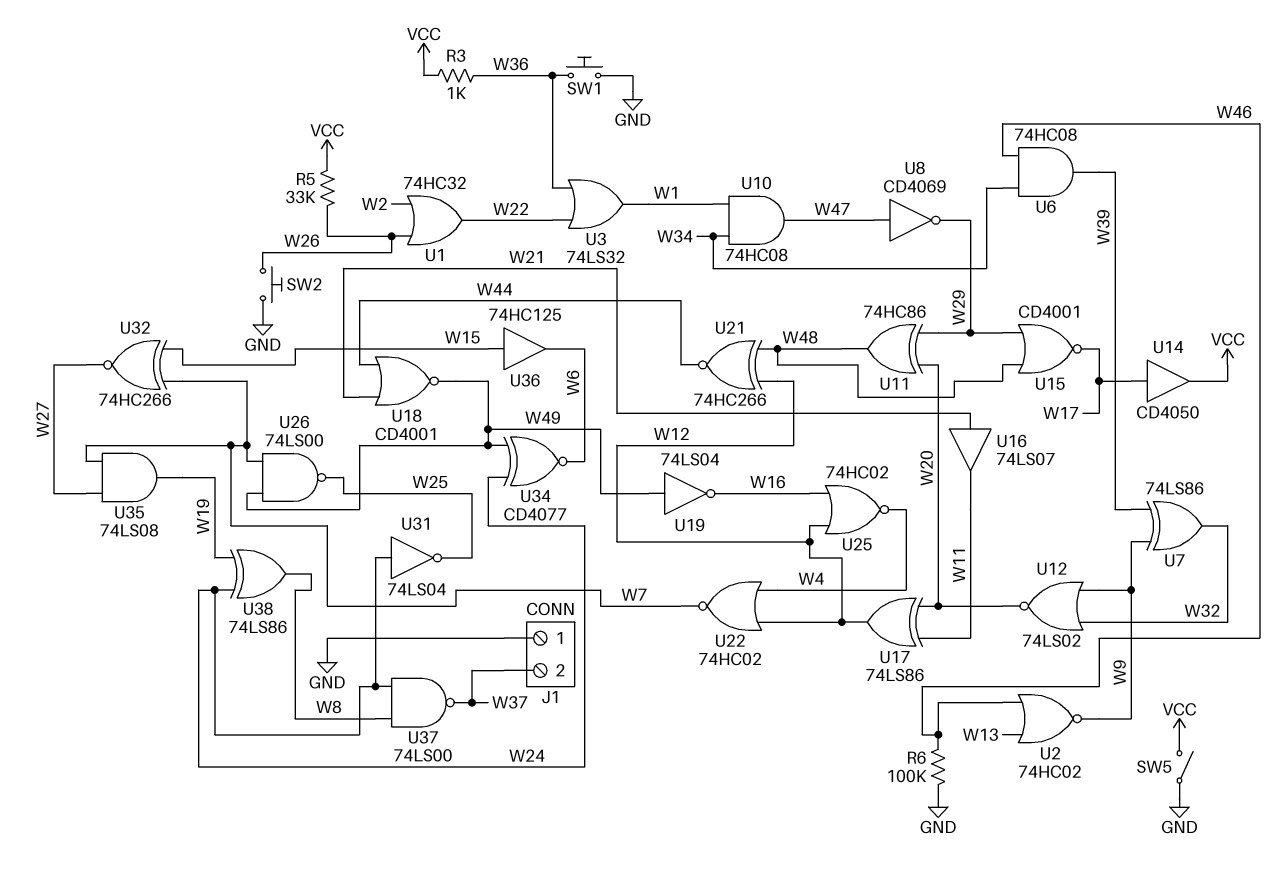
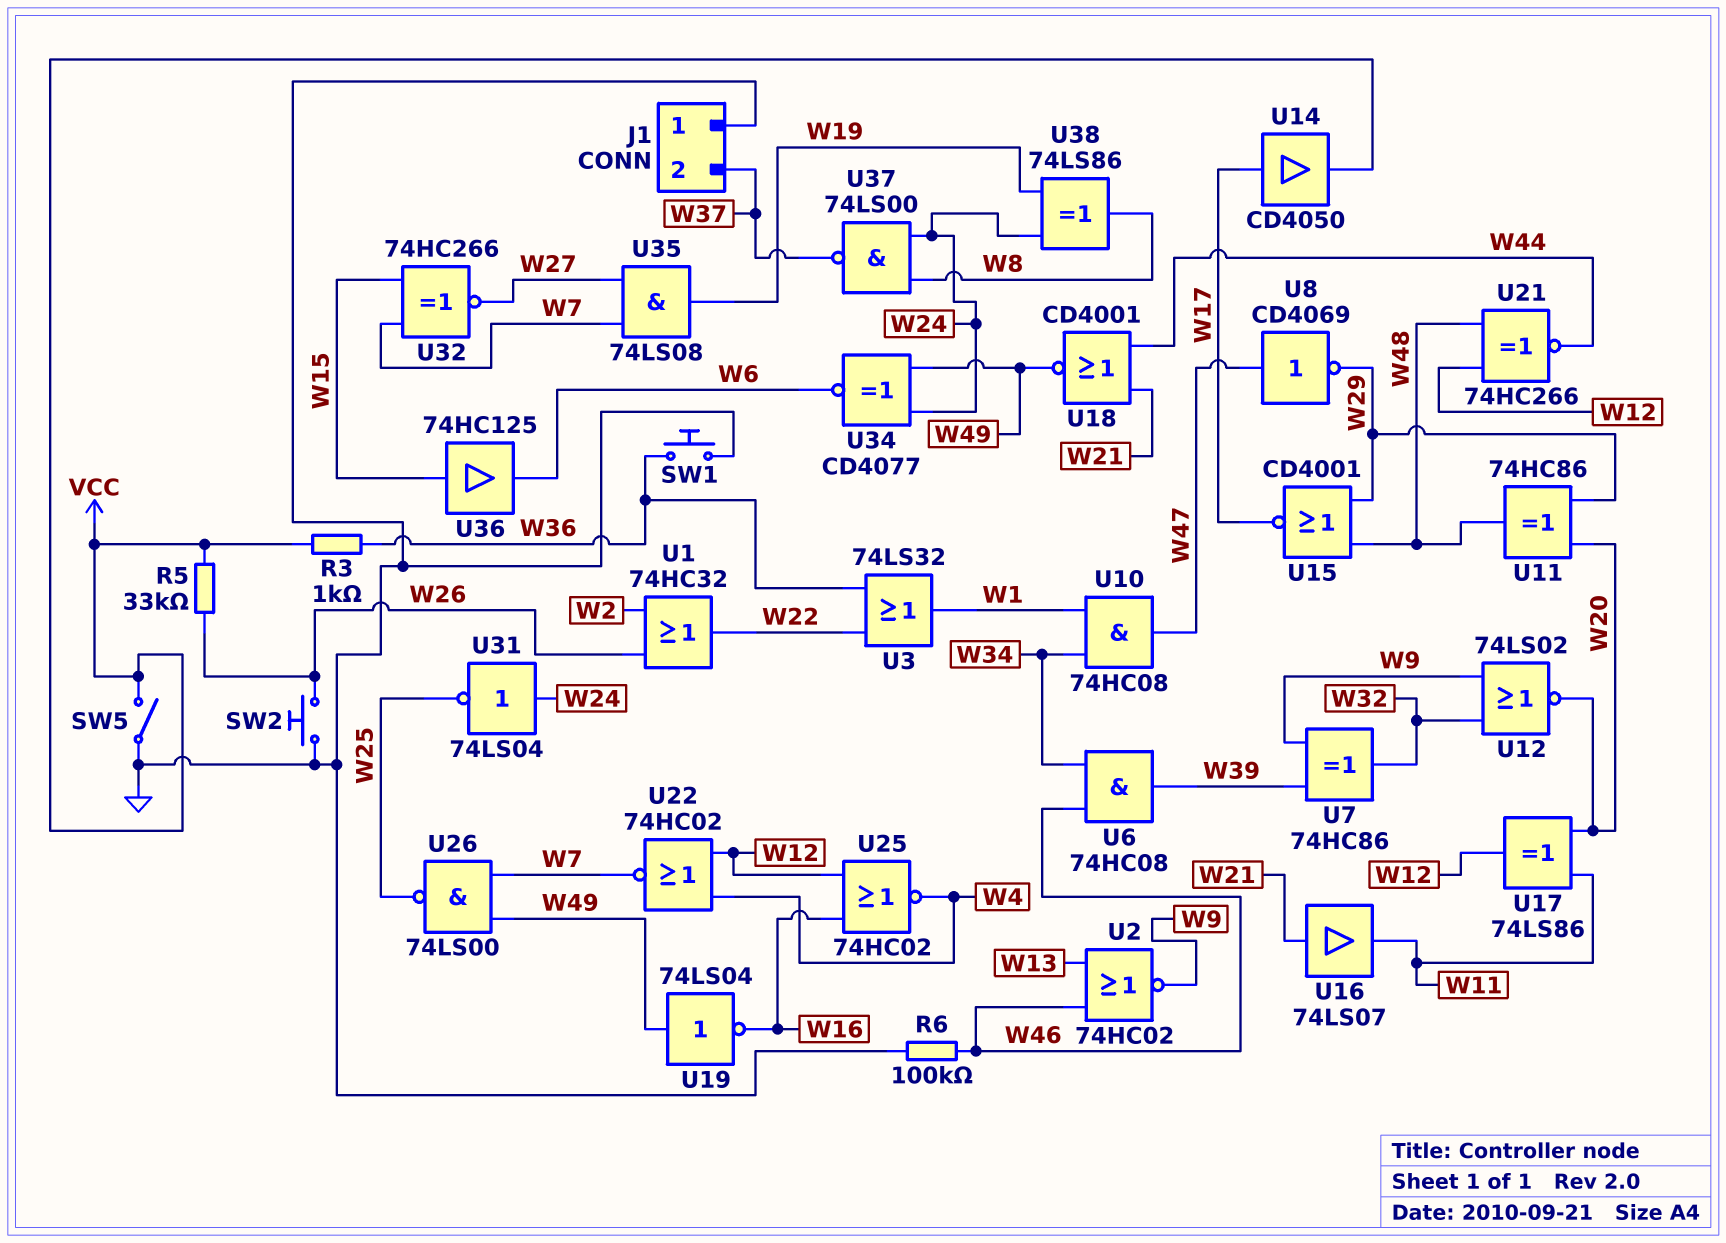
U7: XOR 74LS86 (in W9, in W39, out W32) -> XOR 74HC86 (in W9, in W39, out W32)

